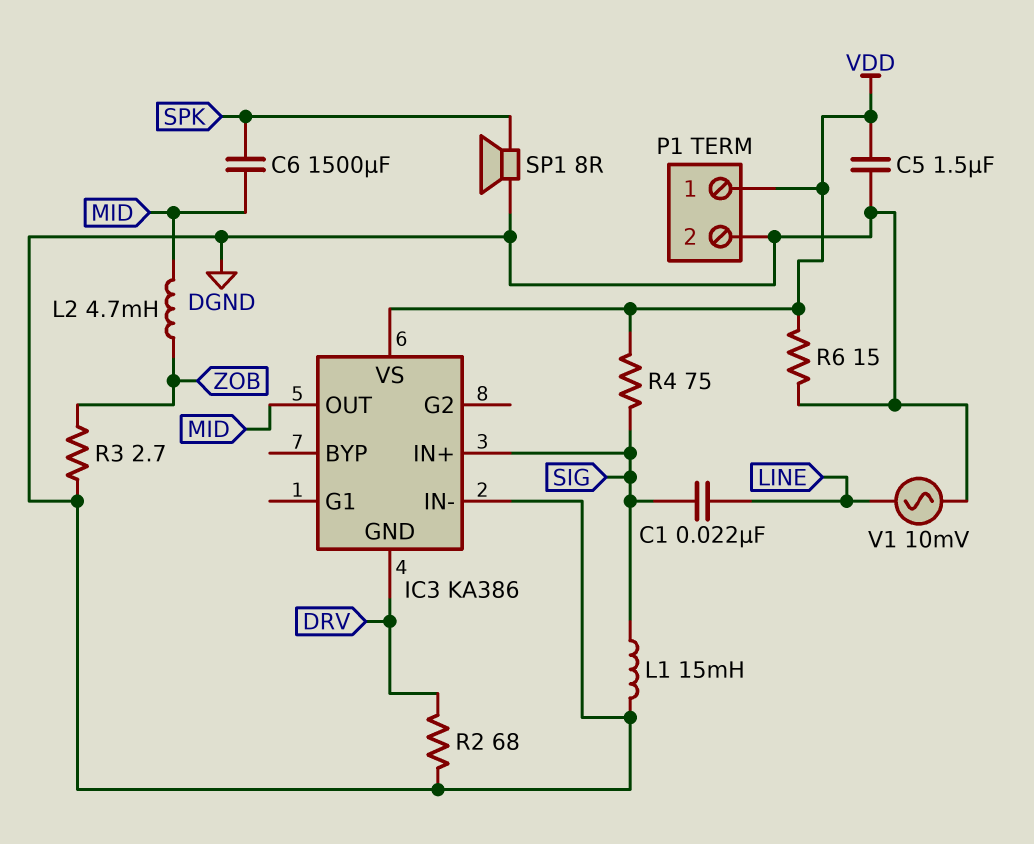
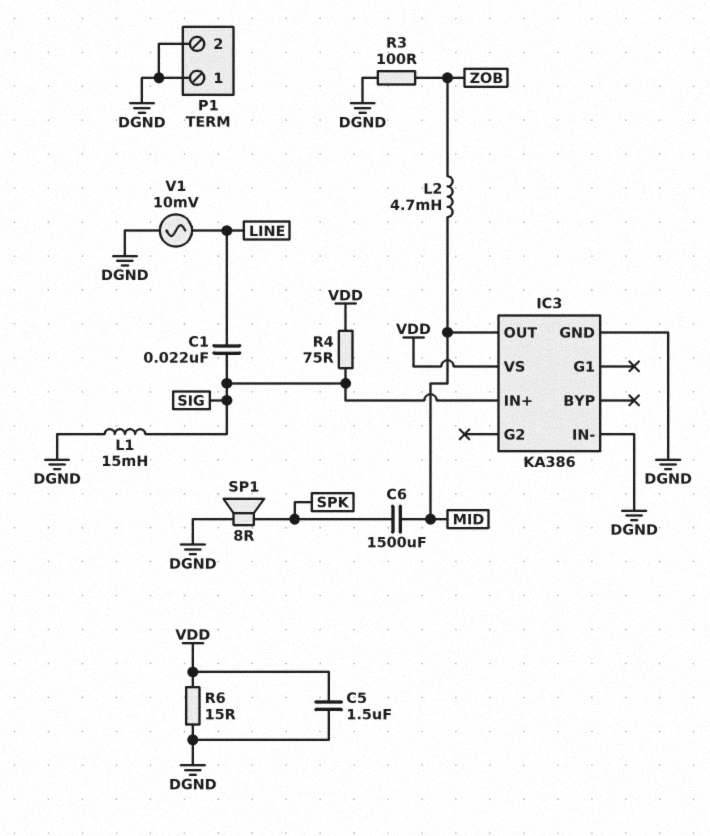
IC3 pin GND: DRV -> DGND
P1 pin 1: VDD -> DGND
R2: 68 (DGND, DRV) -> none
R3: 2.7 (DGND, ZOB) -> 100 (DGND, ZOB)

